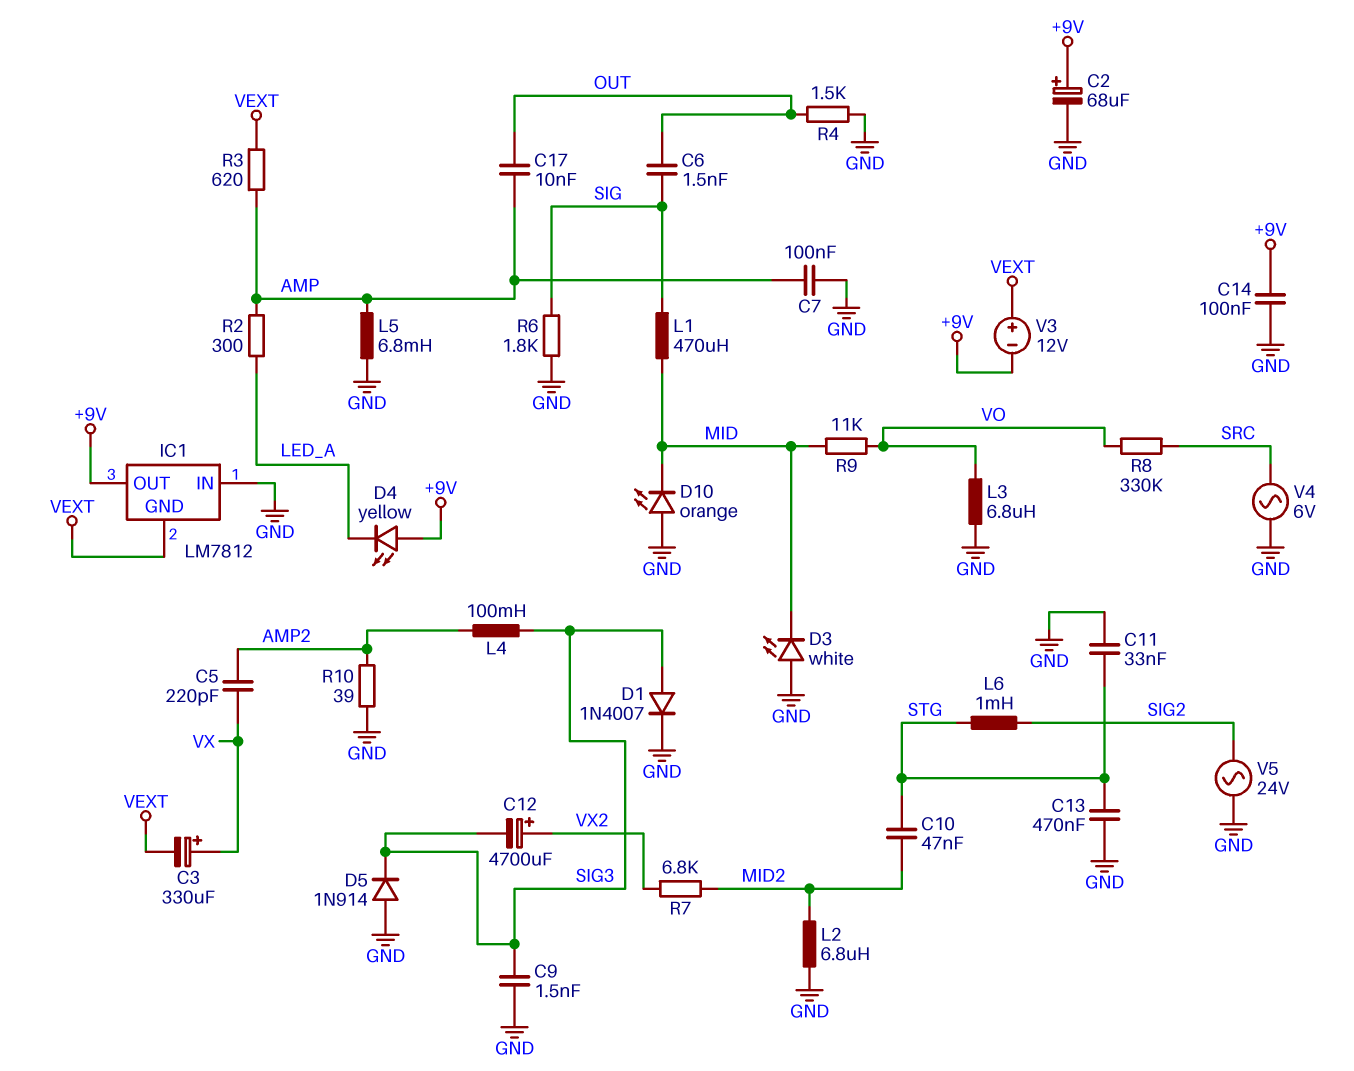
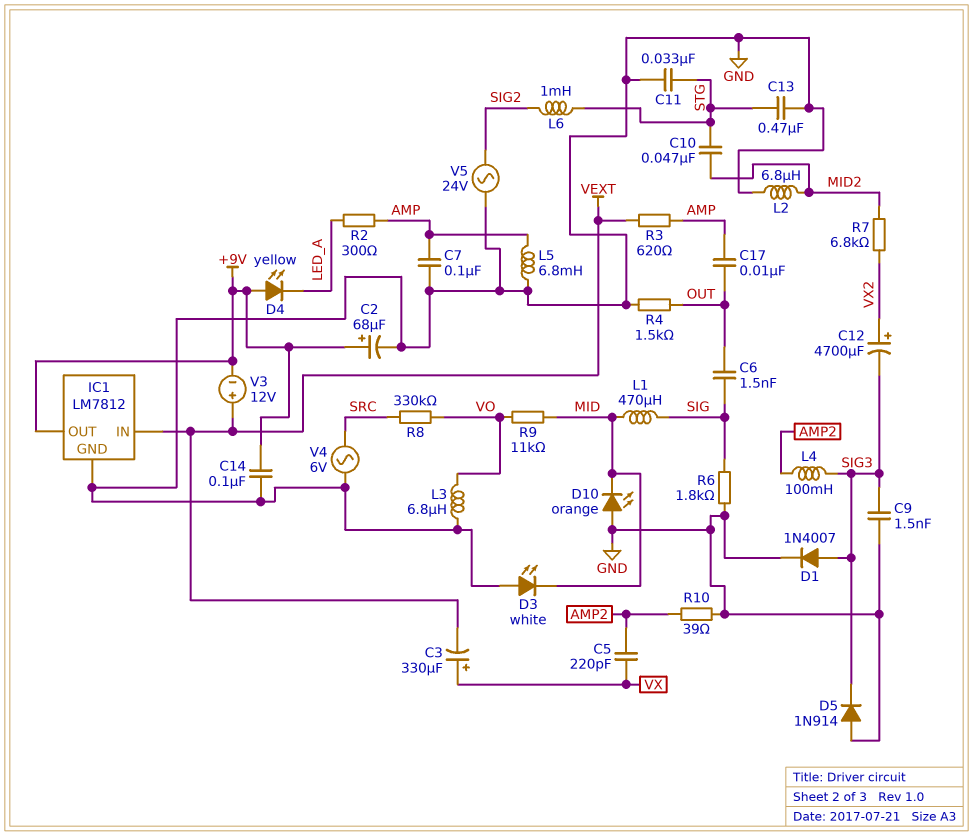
IC1 pin GND: VEXT -> GND
IC1 pin IN: GND -> VEXT

